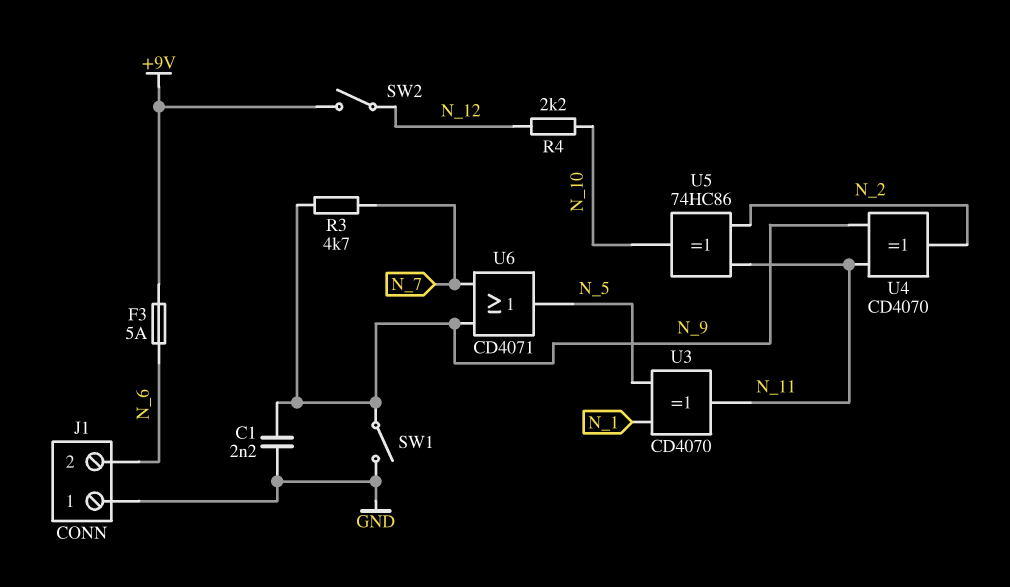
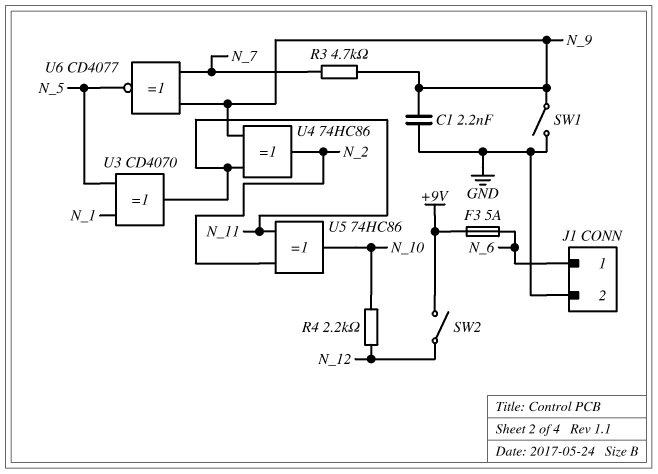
J1 pin 1: GND -> N_6
J1 pin 2: N_6 -> GND
U4: XOR CD4070 (in N_9, in N_11, out N_2) -> XOR 74HC86 (in N_9, in N_11, out N_2)
U6: OR CD4071 (in N_7, in N_9, out N_5) -> XNOR CD4077 (in N_7, in N_9, out N_5)

